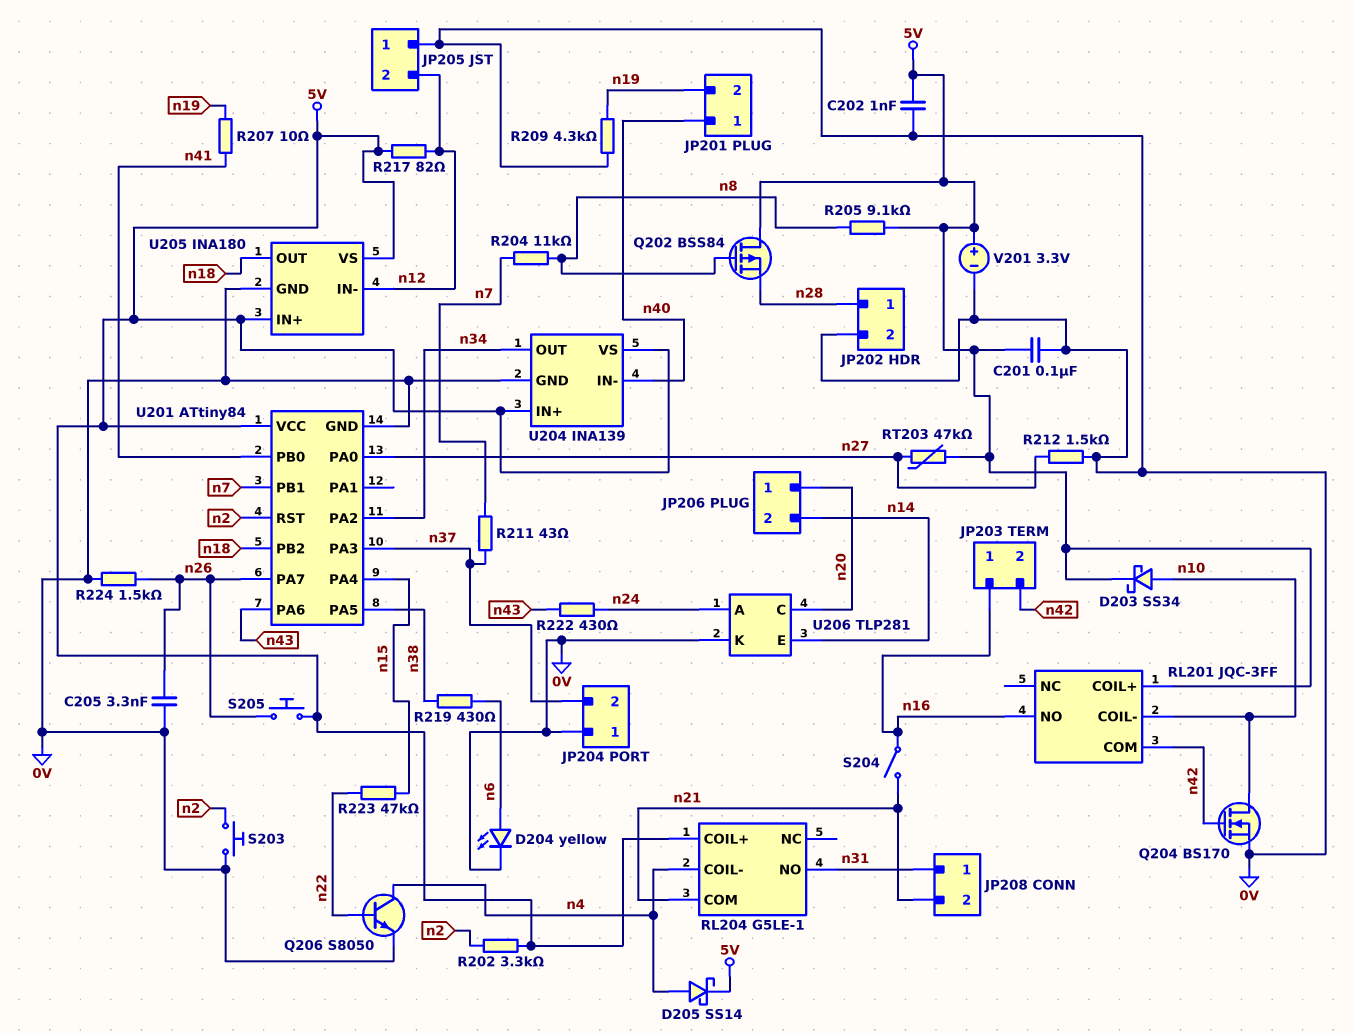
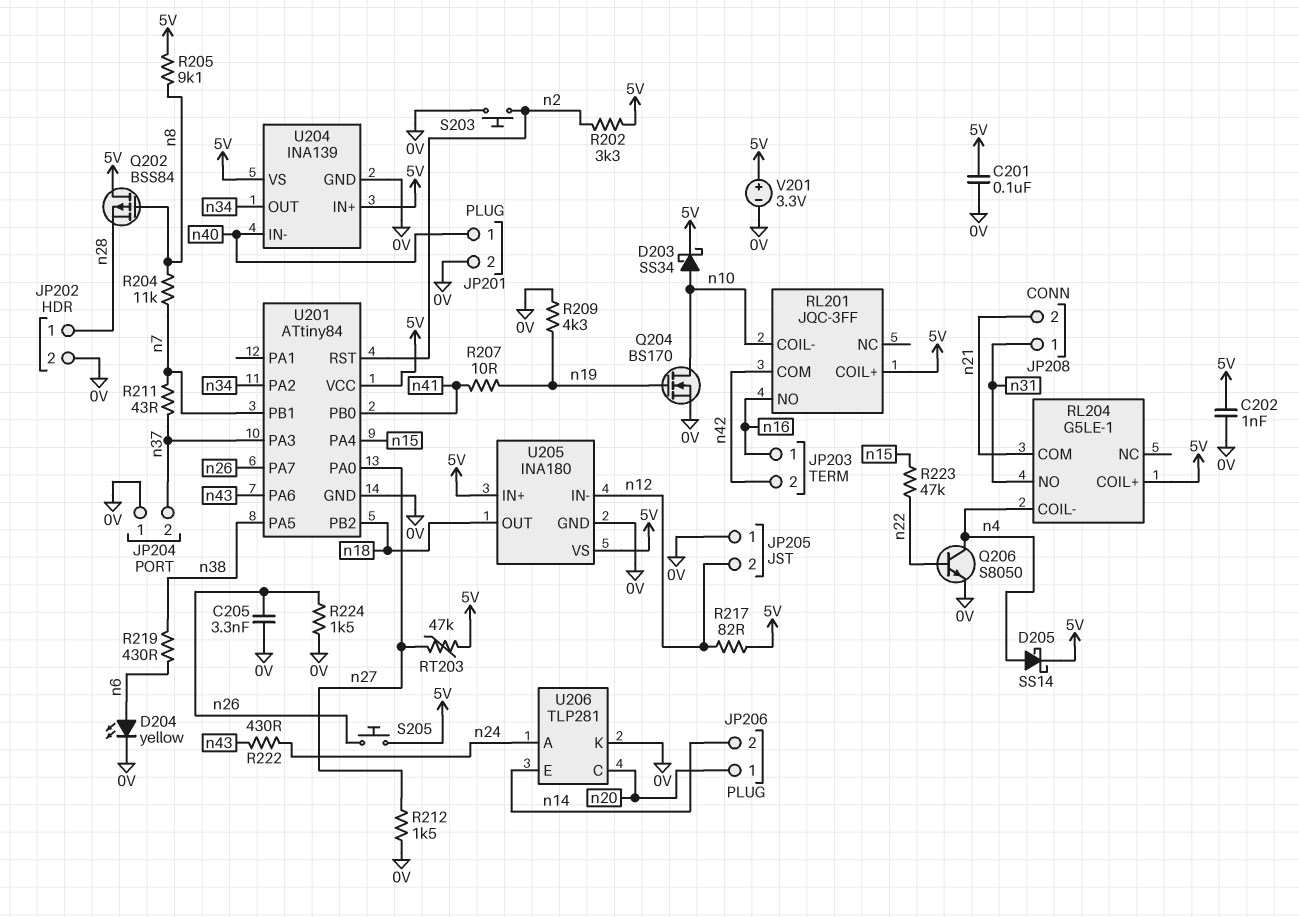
JP201 pin 2: n19 -> 0V
Q204: NMOS BS170 (G n42, D n10, S 0V) -> NMOS BS170 (G n19, D n10, S 0V)
S204: switch (n16, n21) -> none

